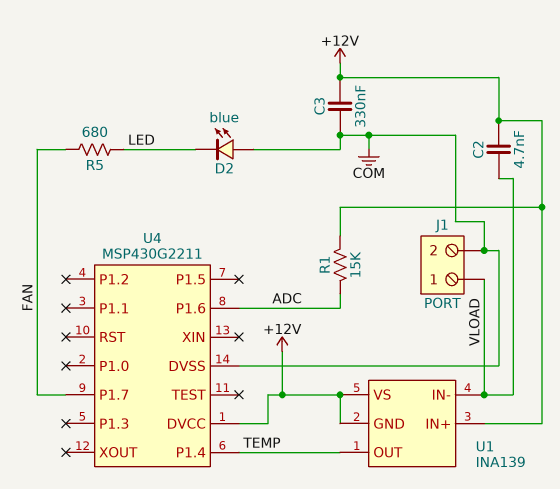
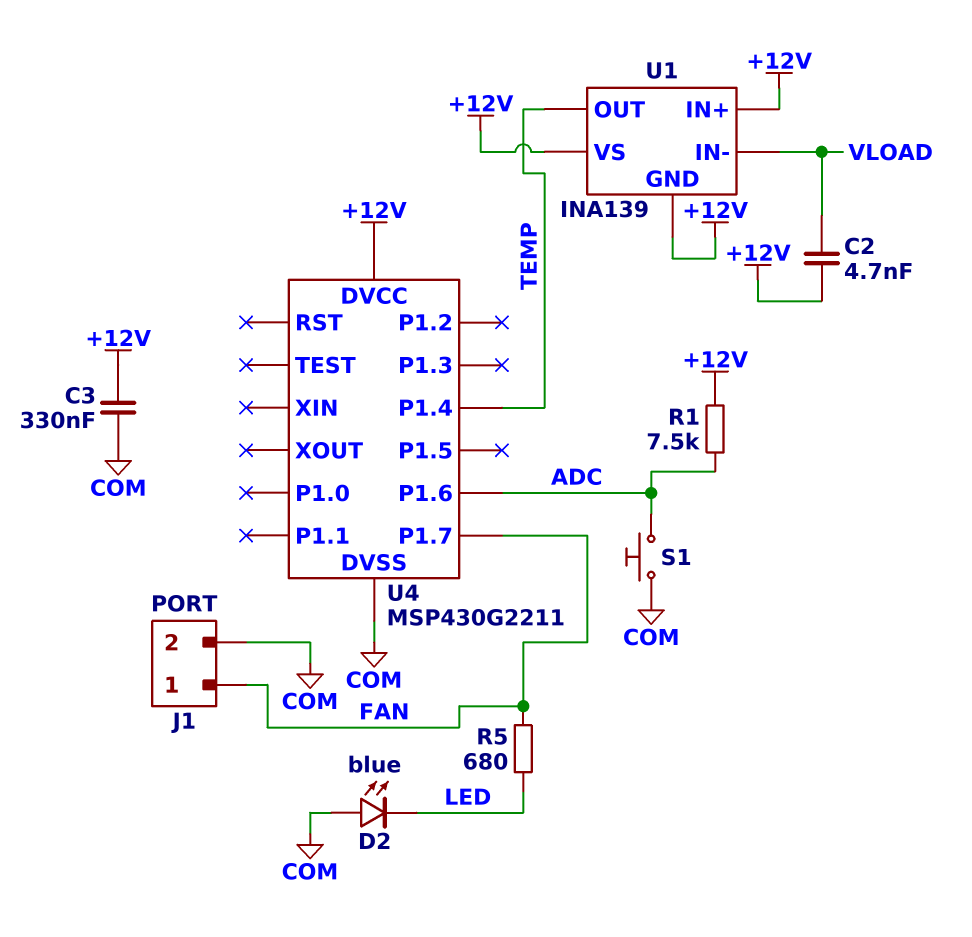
J1 pin 1: VLOAD -> FAN
R1: 15k (+12V, ADC) -> 7.5k (+12V, ADC)
S1: none -> button (ADC, COM)

